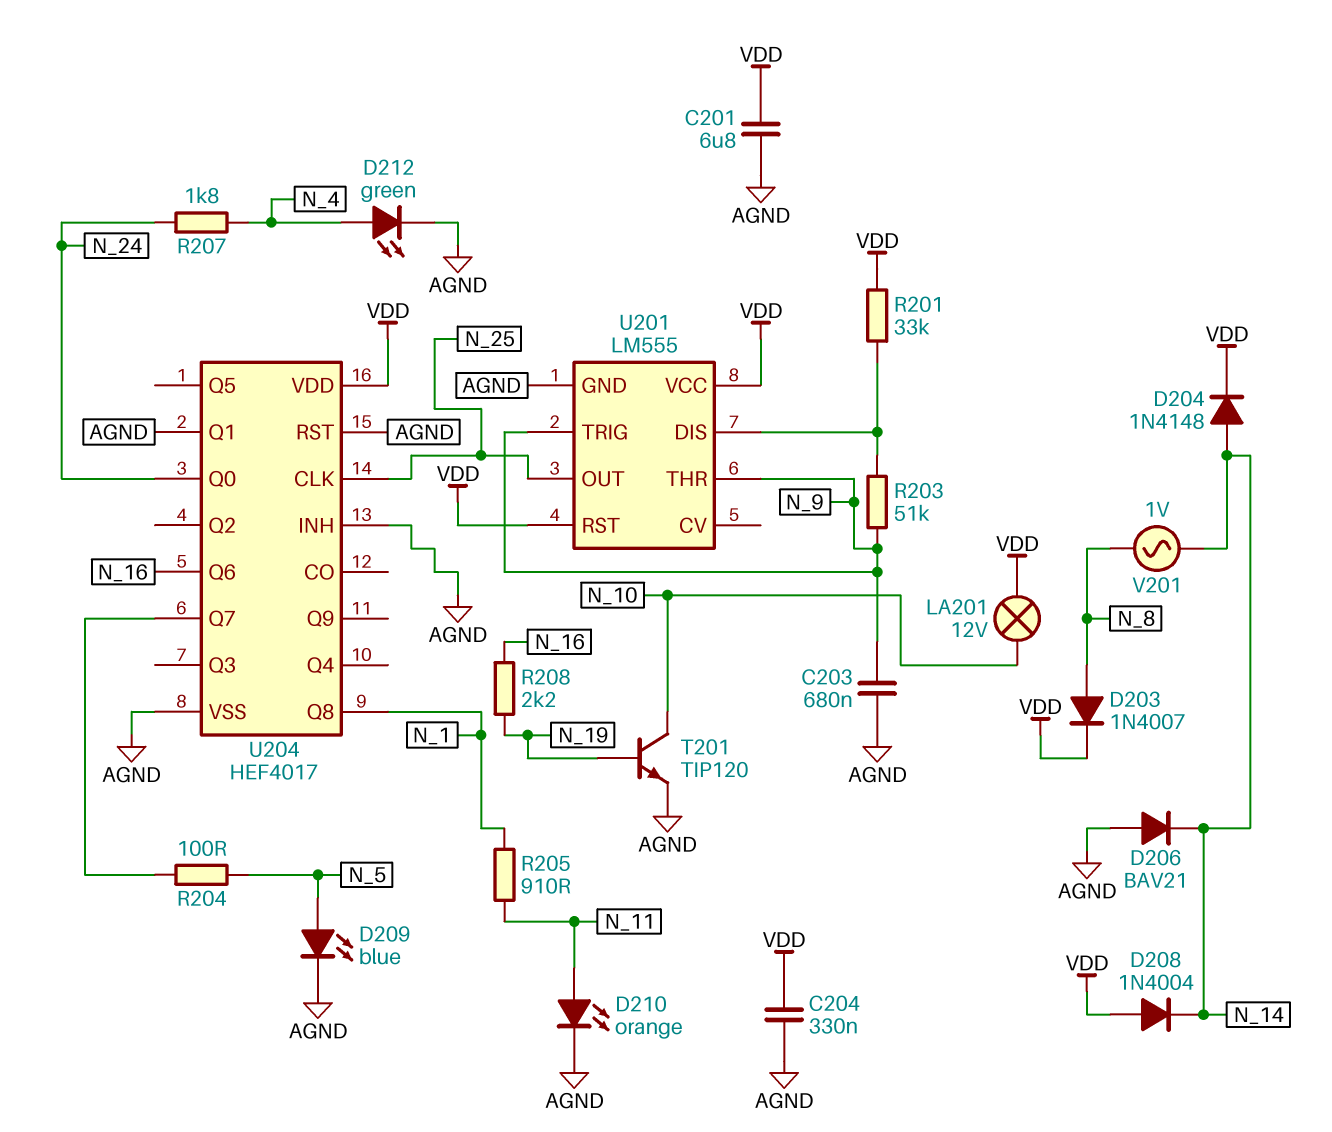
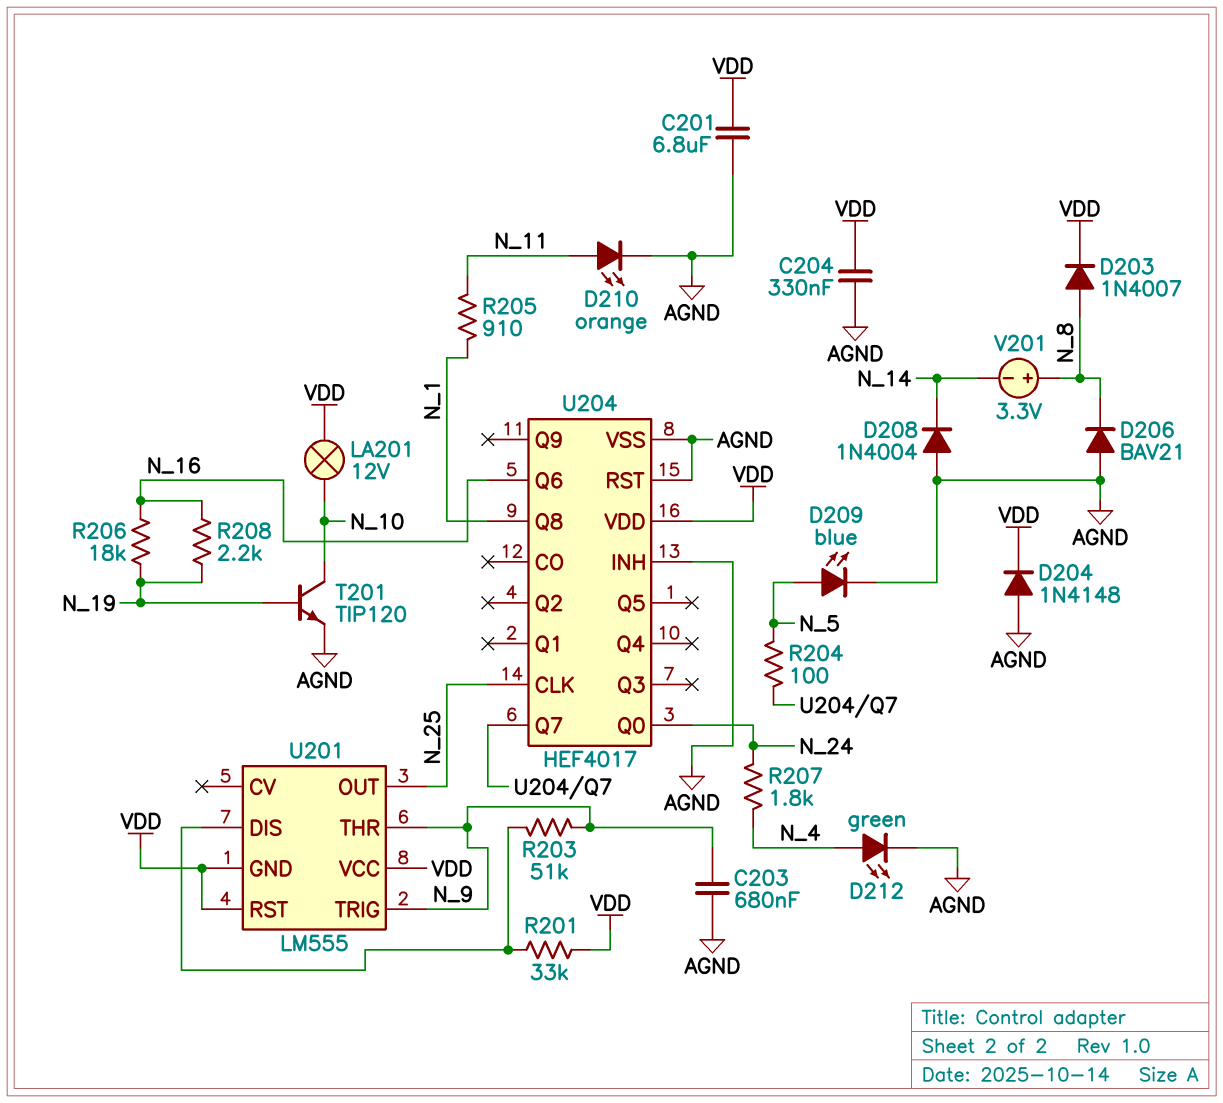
D204: diode 1N4148 (A N_14, K VDD) -> diode 1N4148 (A AGND, K VDD)
D206: diode BAV21 (A AGND, K N_14) -> diode BAV21 (A AGND, K N_8)
D208: diode 1N4004 (A VDD, K N_14) -> diode 1N4004 (A AGND, K N_14)
R206: none -> 18k (N_16, N_19)
U201 pin GND: AGND -> VDD
U204 pin Q1: AGND -> none
V201: AC 1V (N_8, N_14) -> 3.3V (plus N_8, minus N_14)

